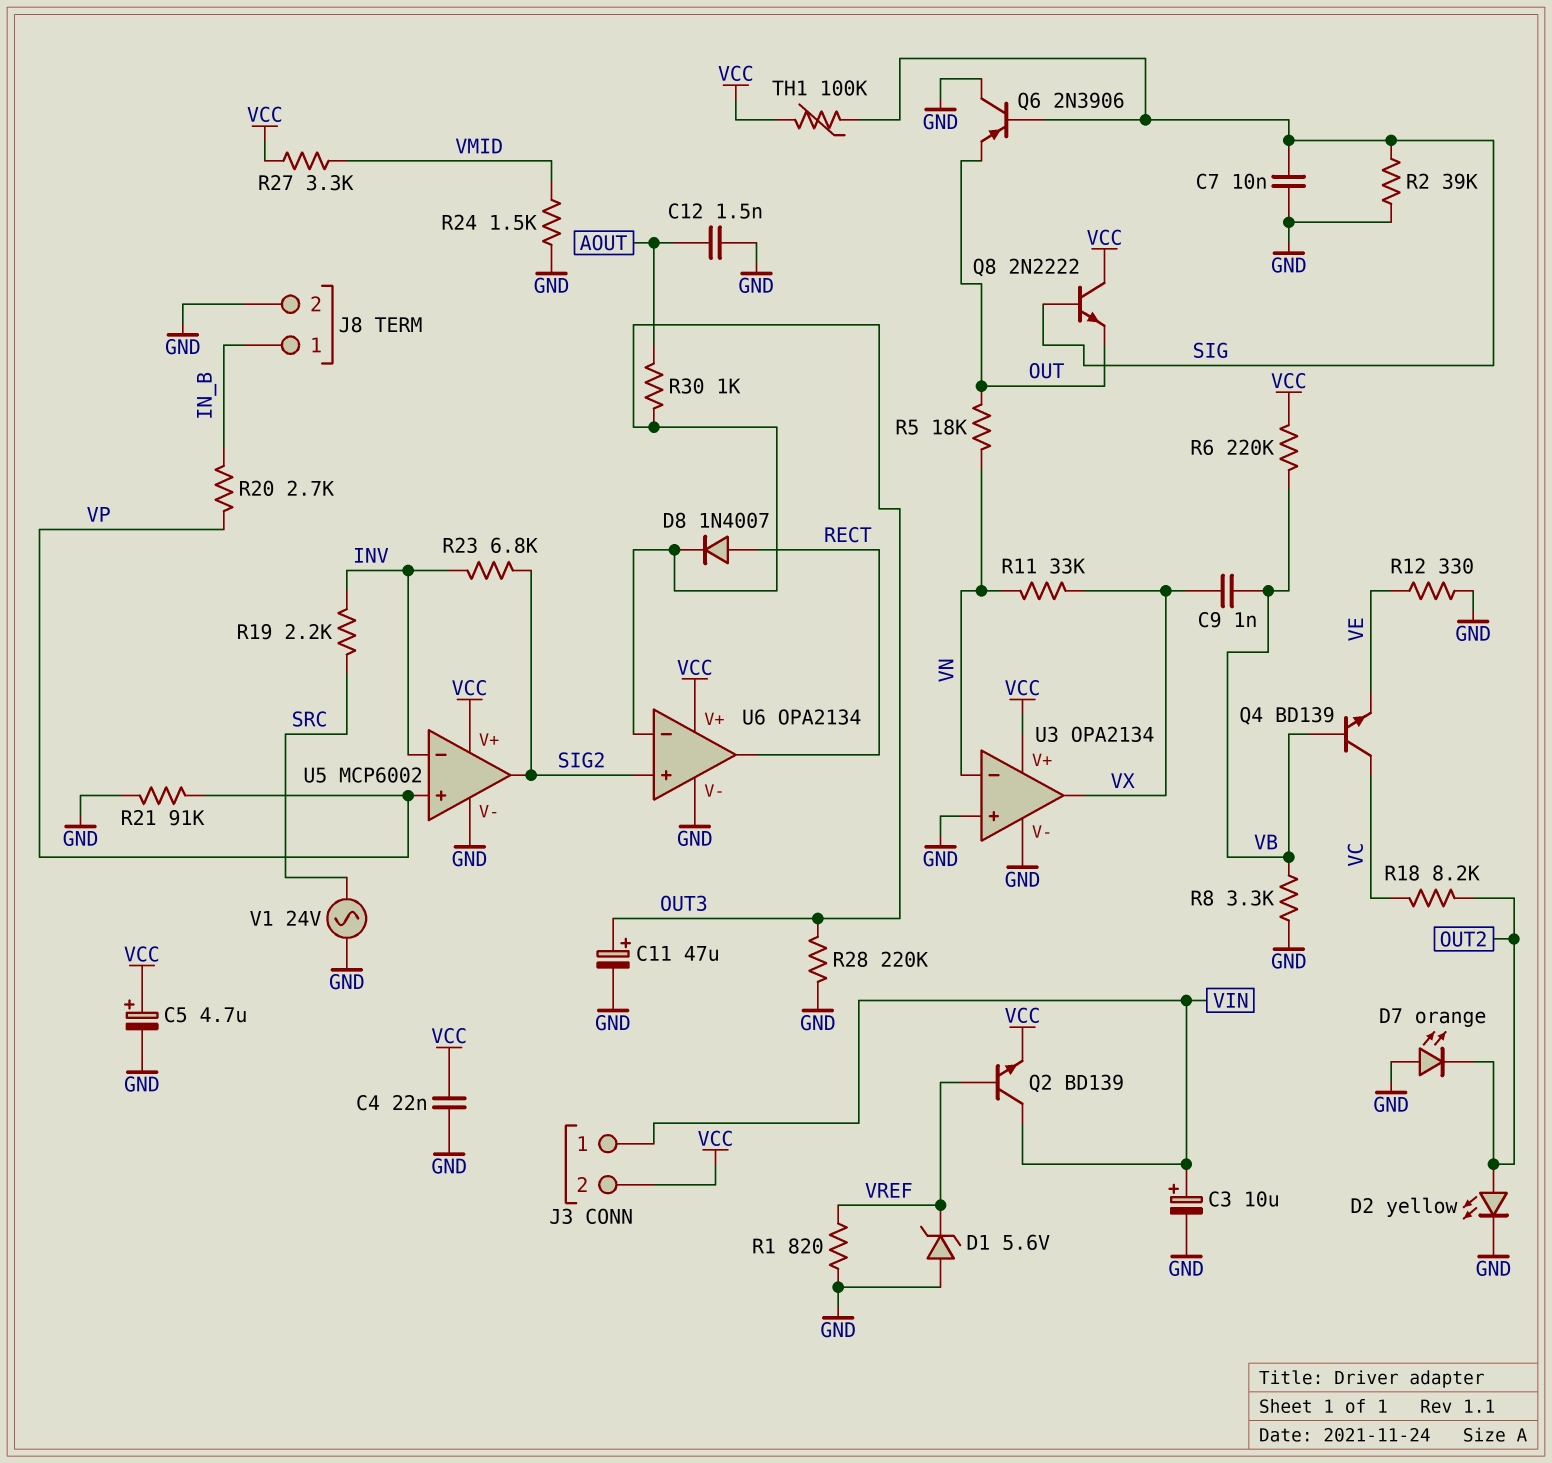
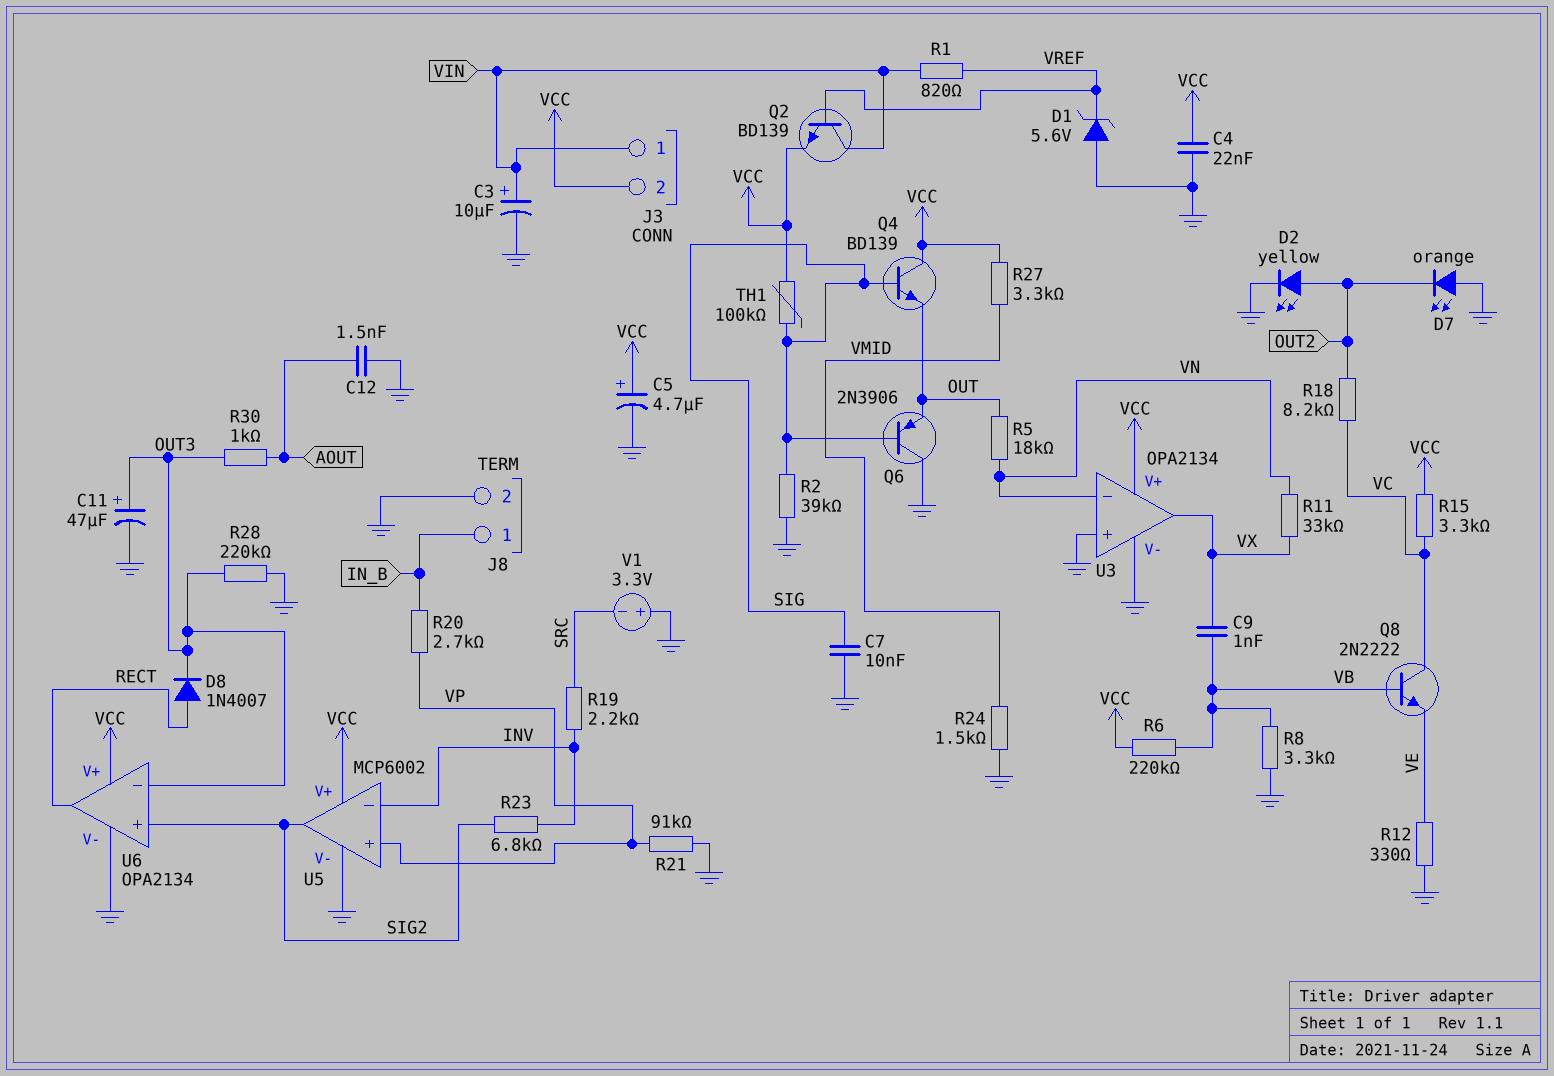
Q4: NPN BD139 (B VB, C VC, E VE) -> NPN BD139 (B SIG, C VCC, E OUT)
Q8: NPN 2N2222 (B SIG, C VCC, E OUT) -> NPN 2N2222 (B VB, C VC, E VE)
R1: 820 (GND, VREF) -> 820 (VIN, VREF)
R15: none -> 3.3k (VC, VCC)
V1: AC 24V (GND, SRC) -> 3.3V (plus GND, minus SRC)

